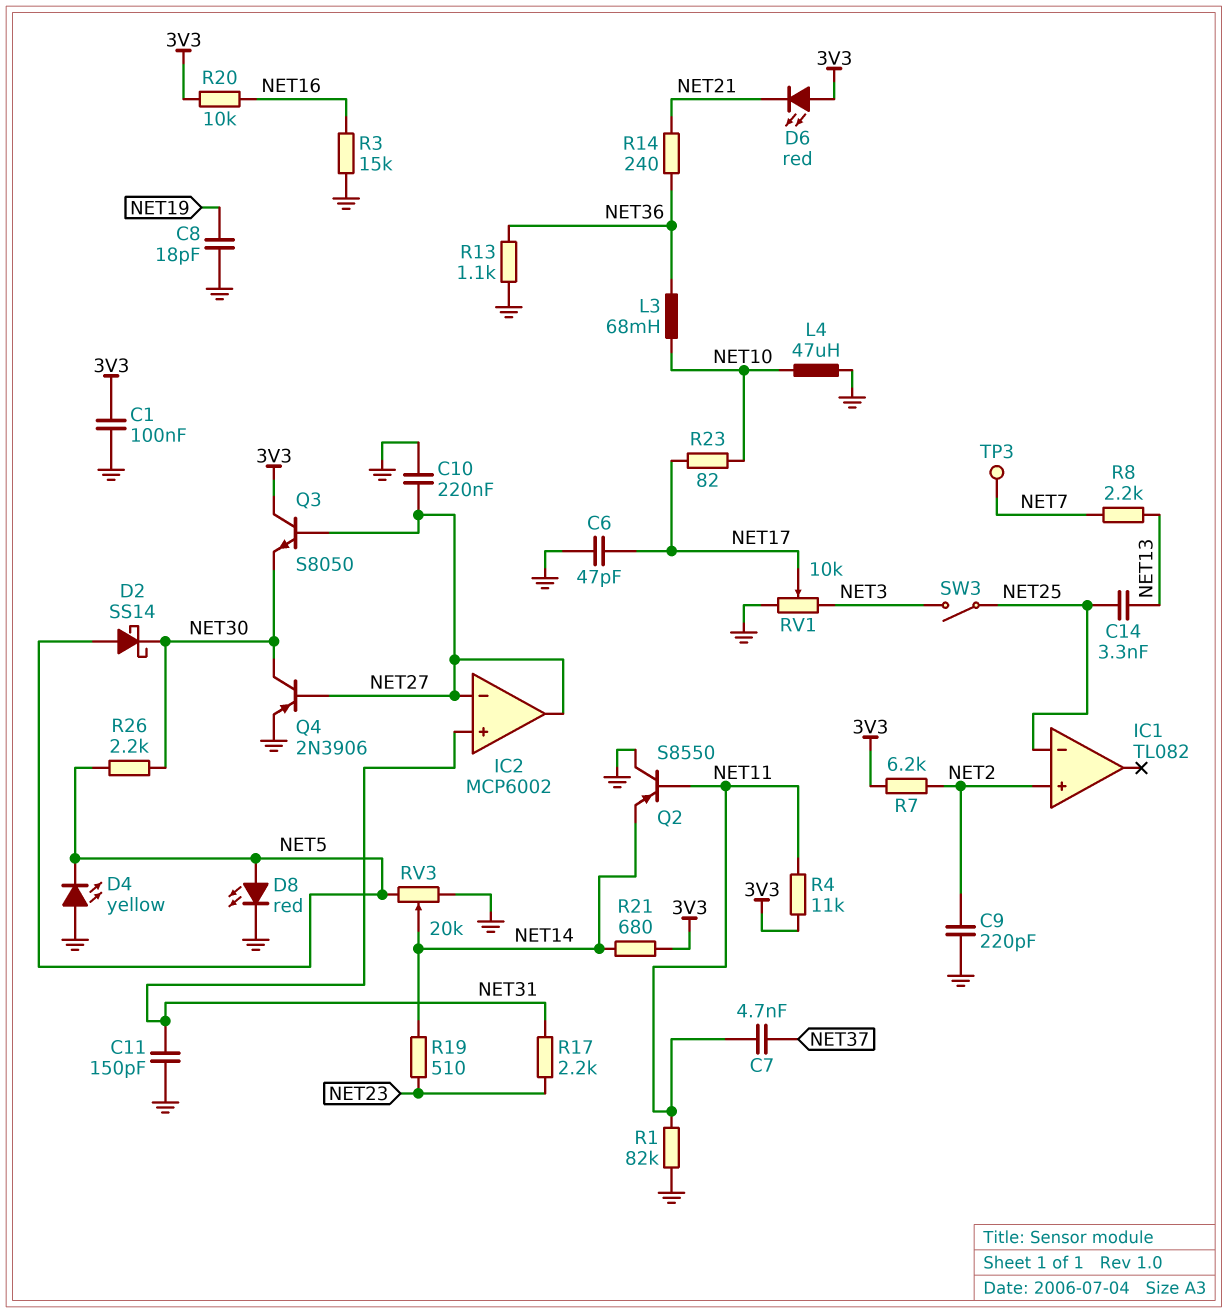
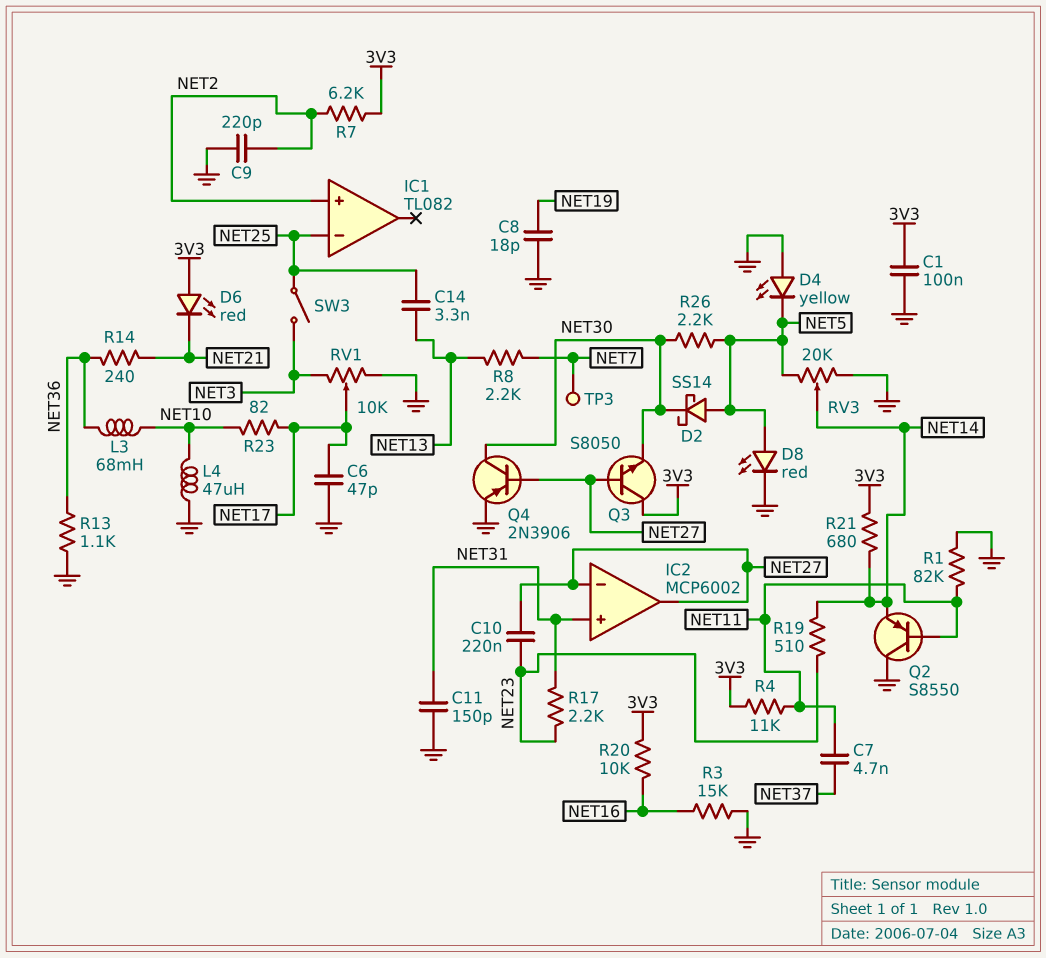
C10: 220nF (GND, NET27) -> 220nF (NET23, NET27)

